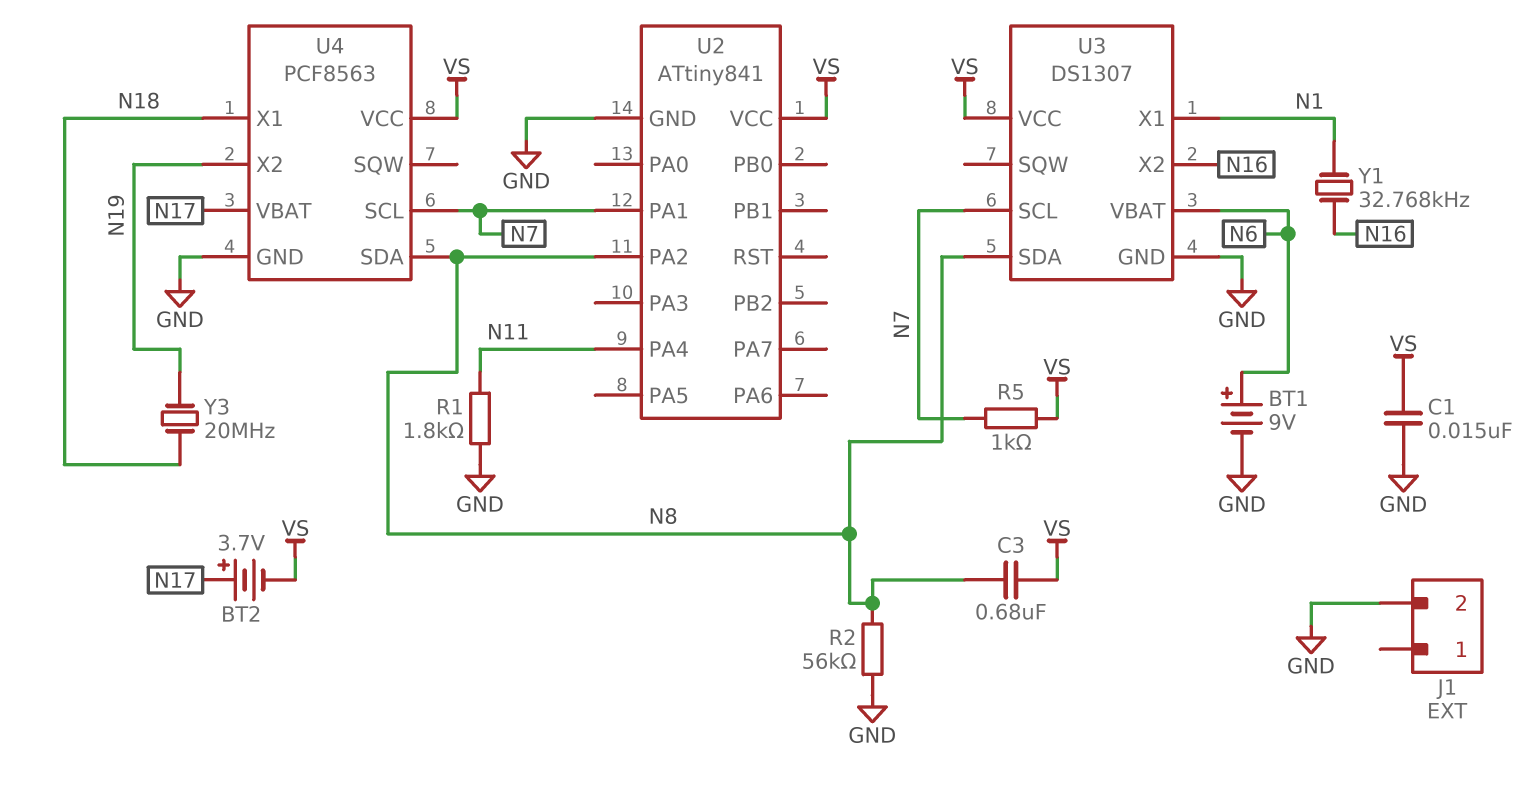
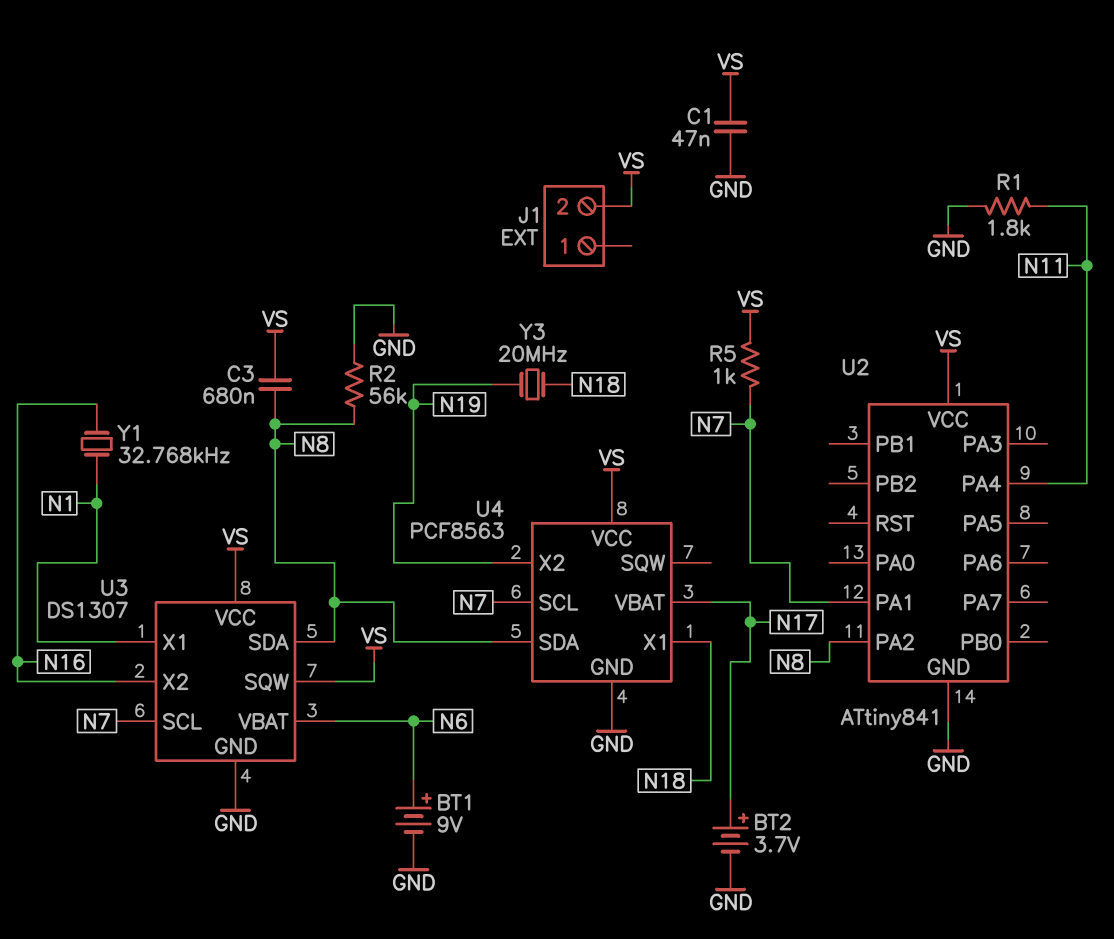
BT2: 3.7V (plus N17, minus VS) -> 3.7V (plus N17, minus GND)
C1: 15nF (GND, VS) -> 47nF (GND, VS)
J1 pin 2: GND -> VS
U3 pin SQW: none -> VS

